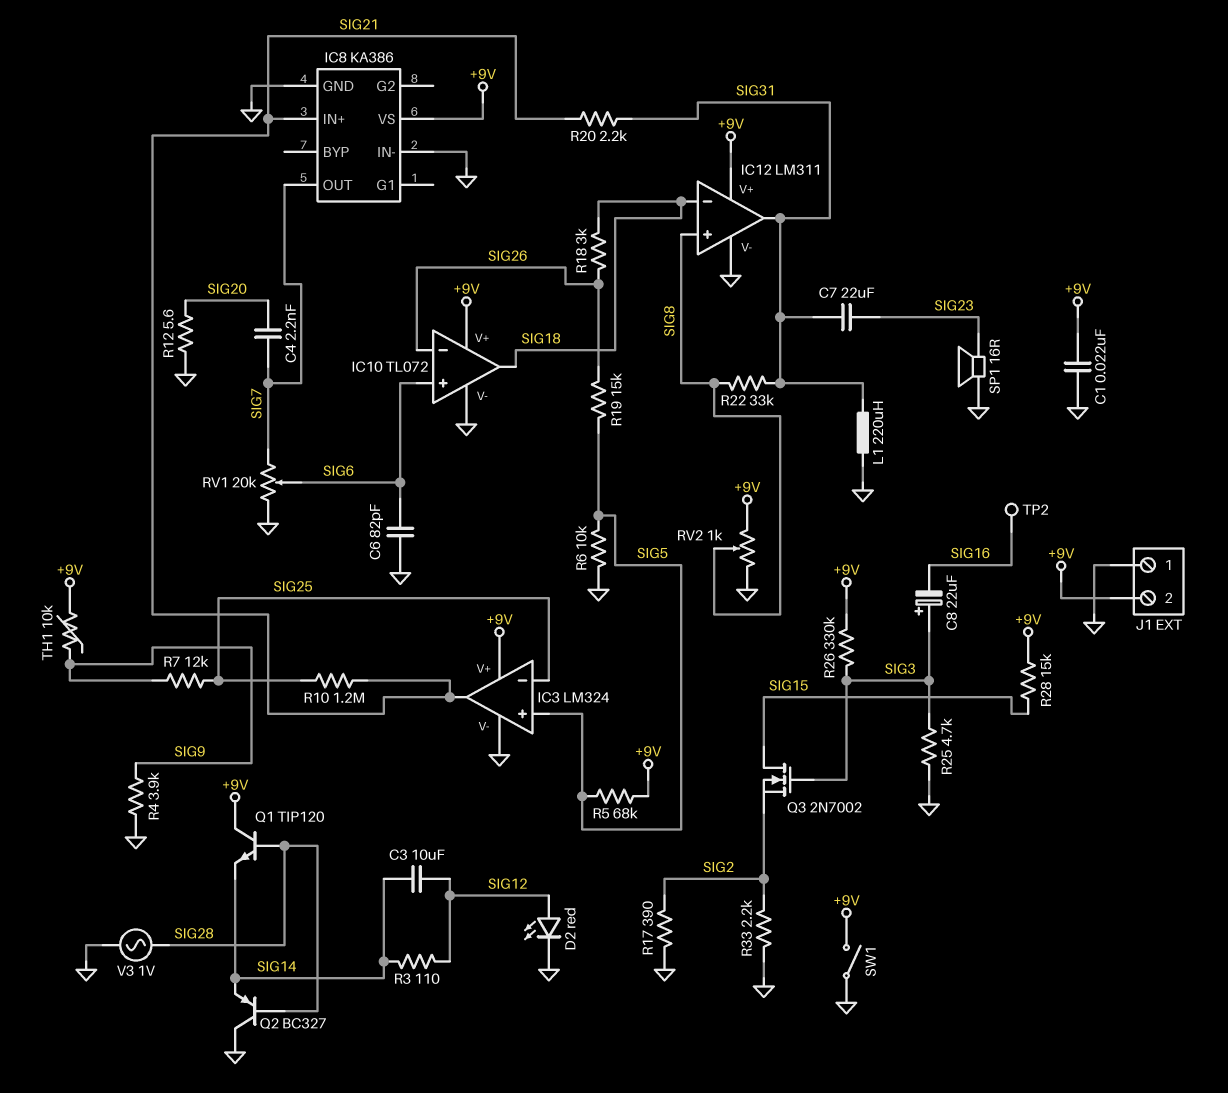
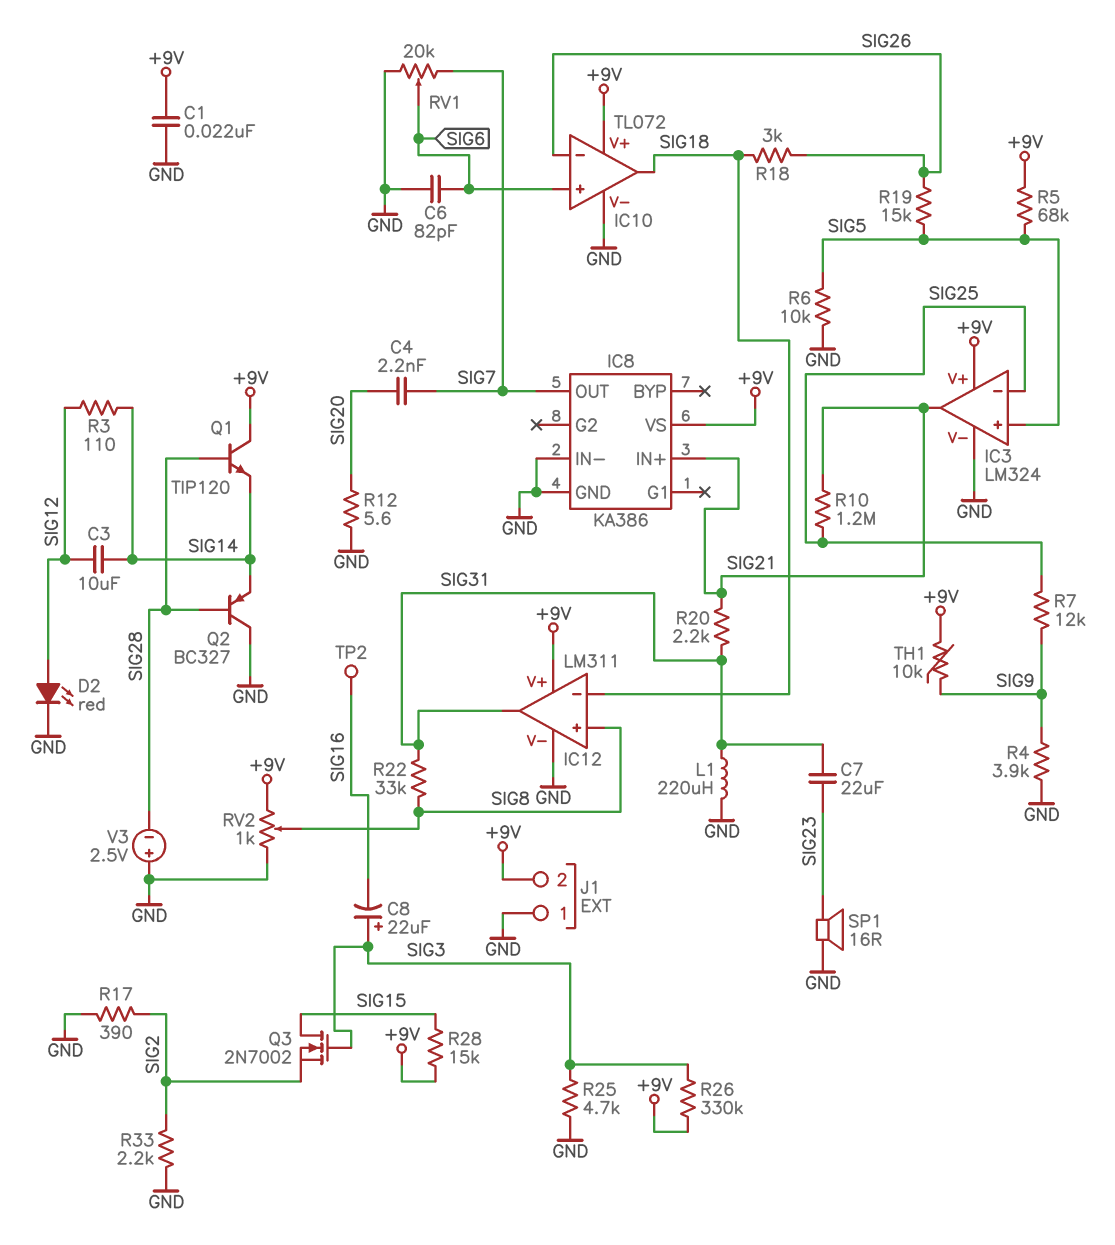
SW1: switch (+9V, GND) -> none
V3: AC 1V (GND, SIG28) -> 2.5V (plus GND, minus SIG28)

